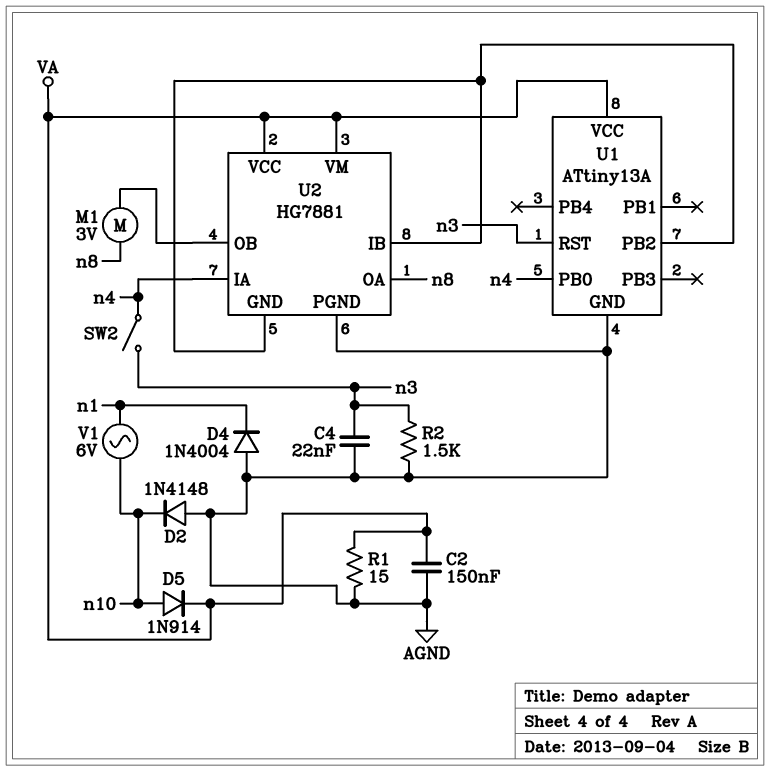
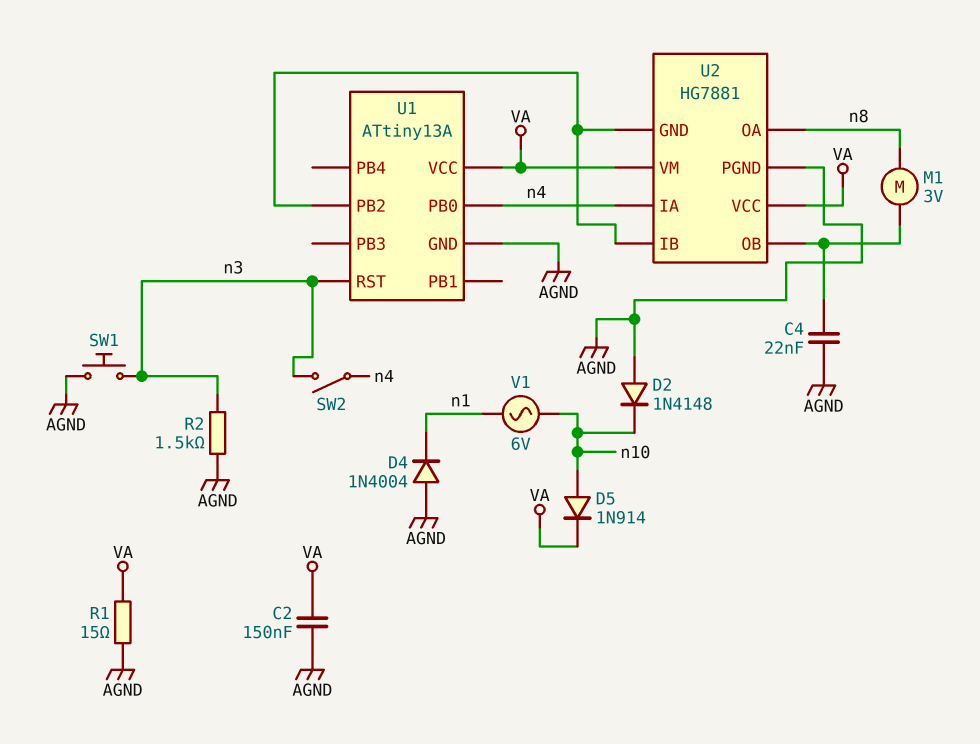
C4: 22nF (AGND, n3) -> 22nF (AGND, U2/OB)
SW1: none -> button (AGND, n3)

